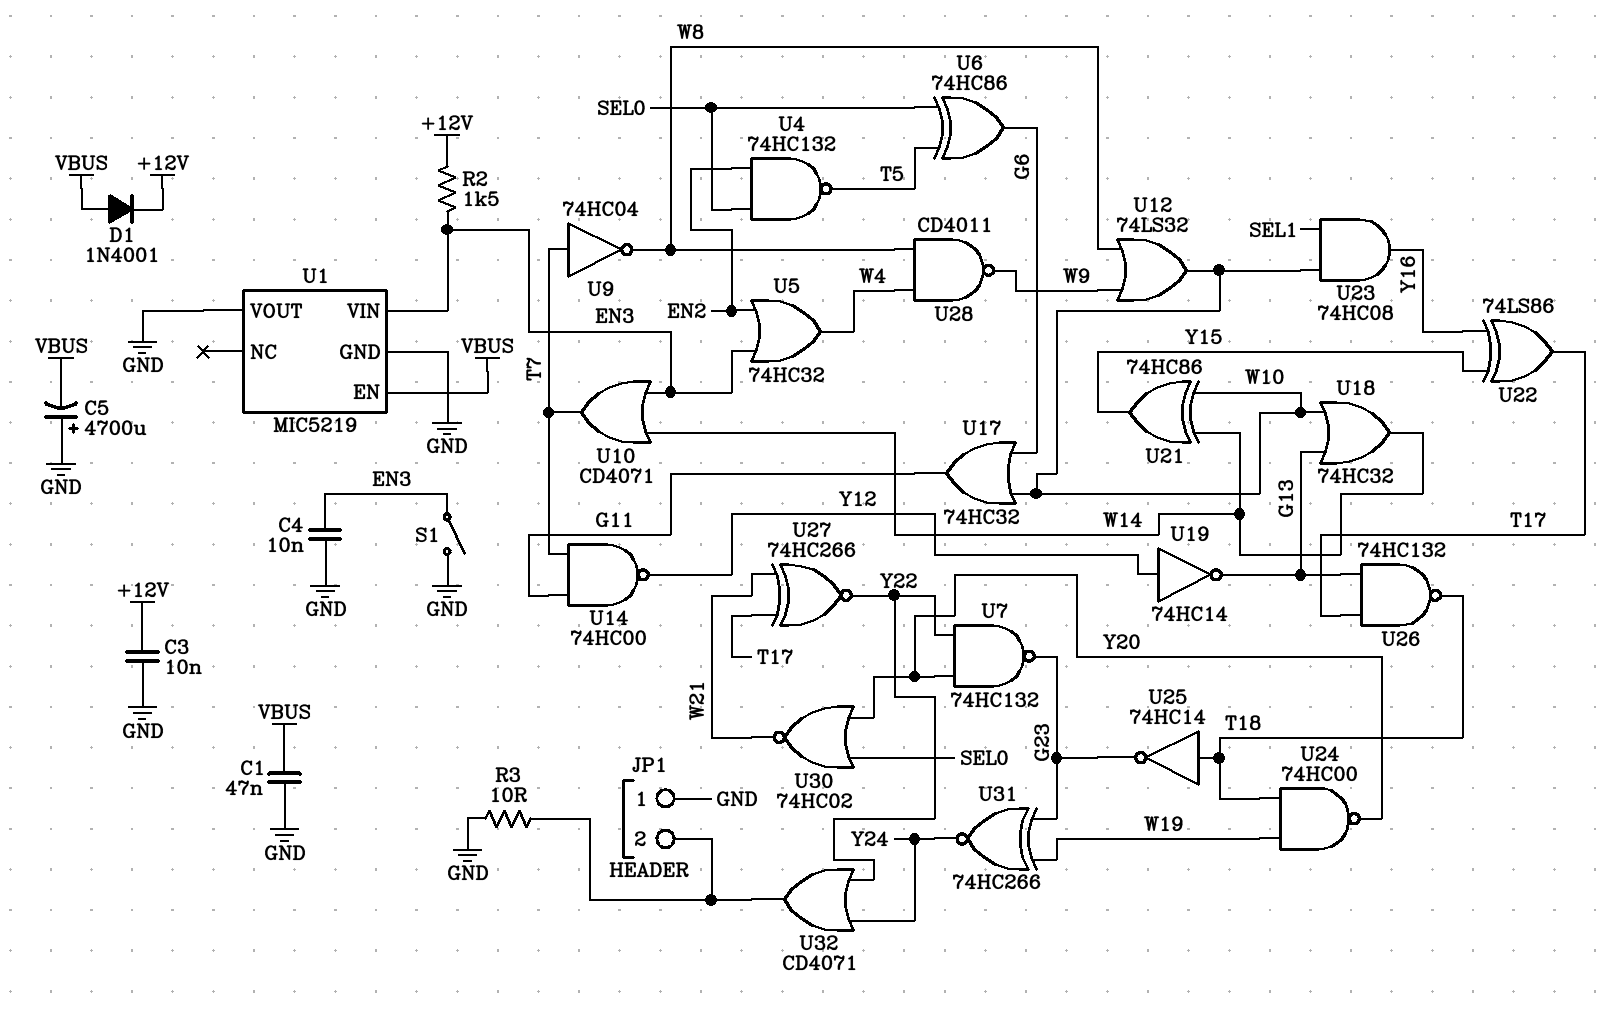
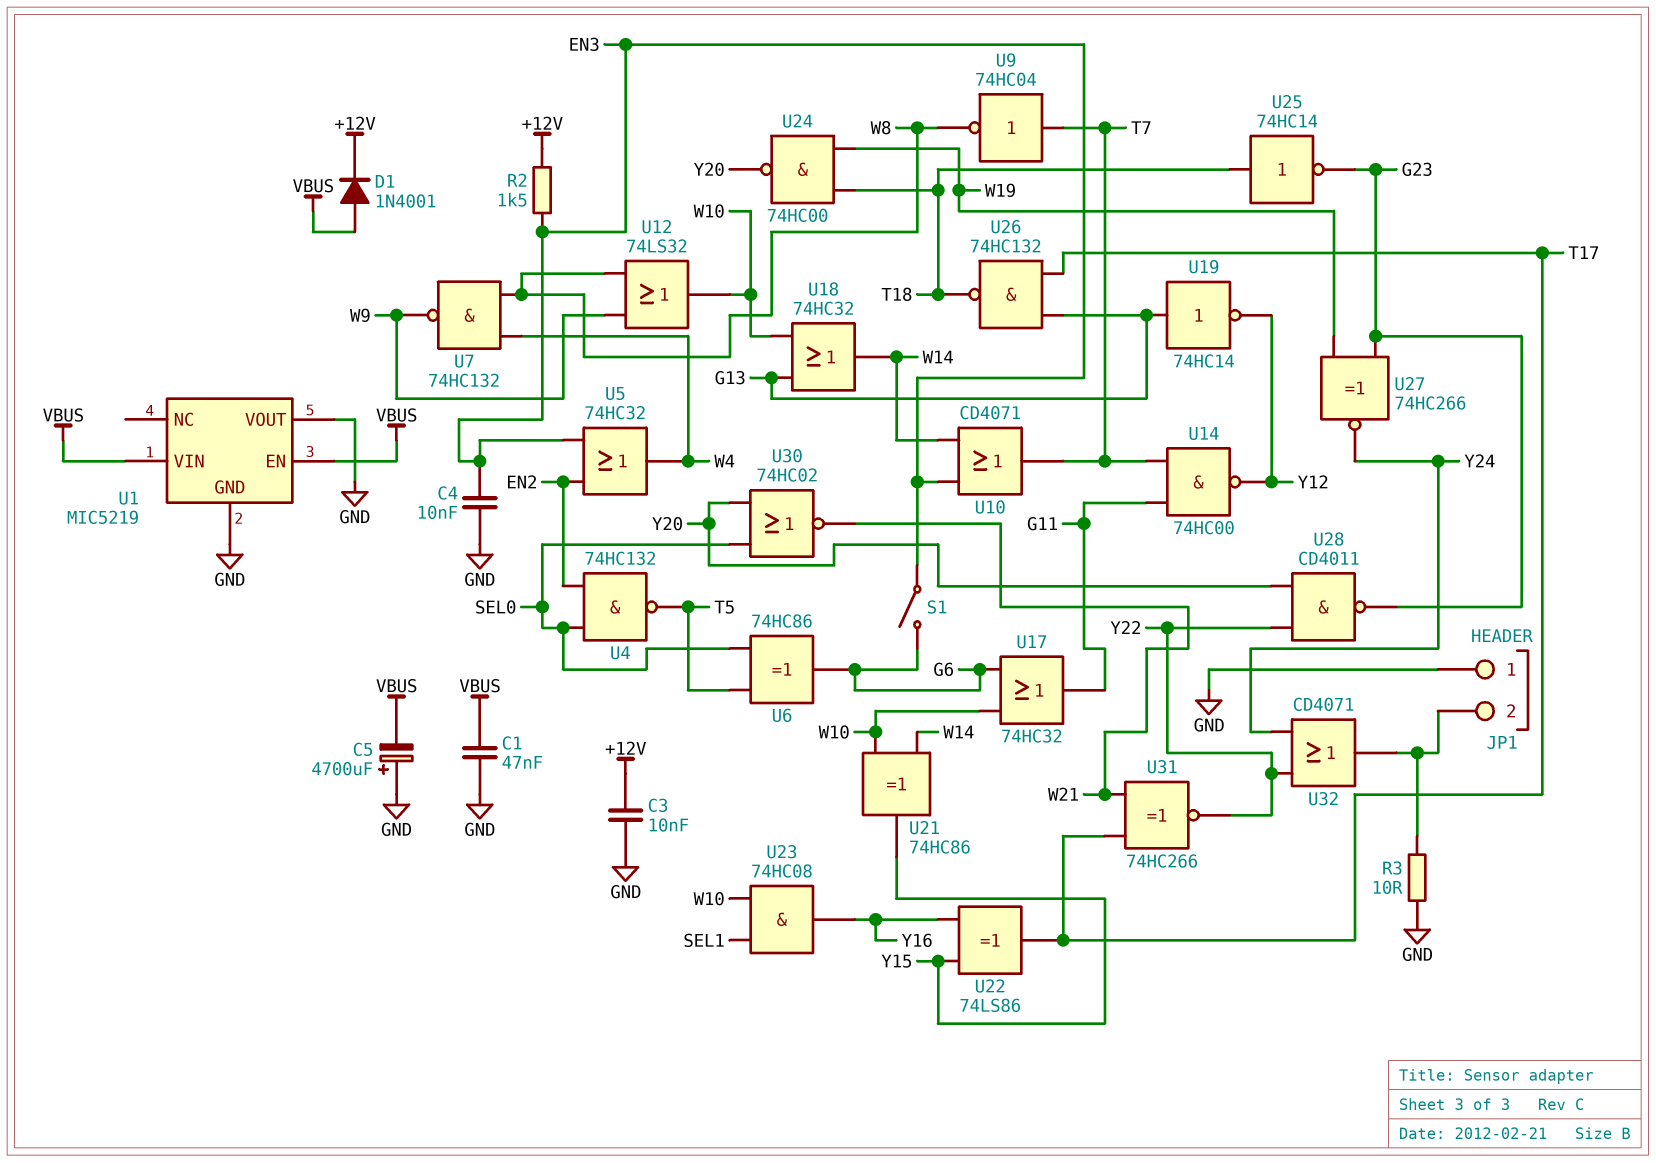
S1: switch (EN3, GND) -> switch (EN3, G6)
U1 pin VIN: EN3 -> VBUS
U7: NAND 74HC132 (in Y20, in Y22, out G23) -> NAND 74HC132 (in W4, in W8, out W9)
U19: NOT 74HC14 (in Y12, out G13) -> NOT 74HC14 (in G13, out Y12)
U27: XNOR 74HC266 (in T17, in W21, out Y22) -> XNOR 74HC266 (in G23, in W19, out Y24)
U28: NAND CD4011 (in W4, in W8, out W9) -> NAND CD4011 (in Y20, in Y22, out G23)
U31: XNOR 74HC266 (in G23, in W19, out Y24) -> XNOR 74HC266 (in T17, in W21, out Y22)

